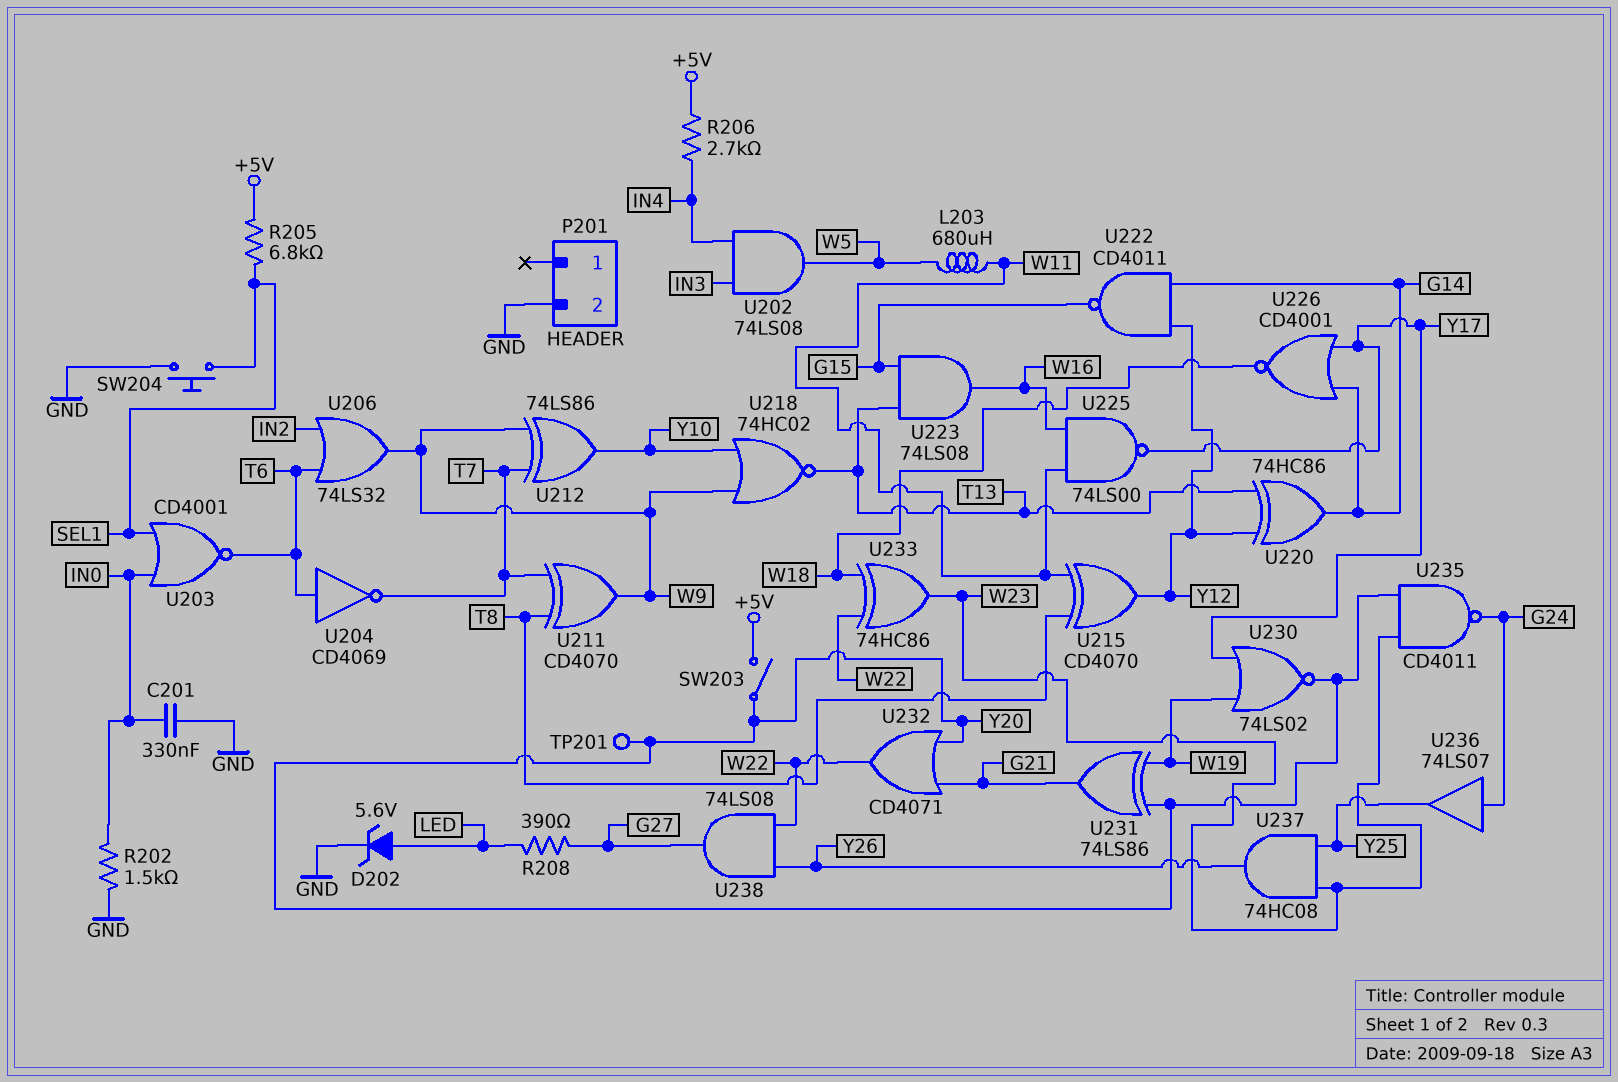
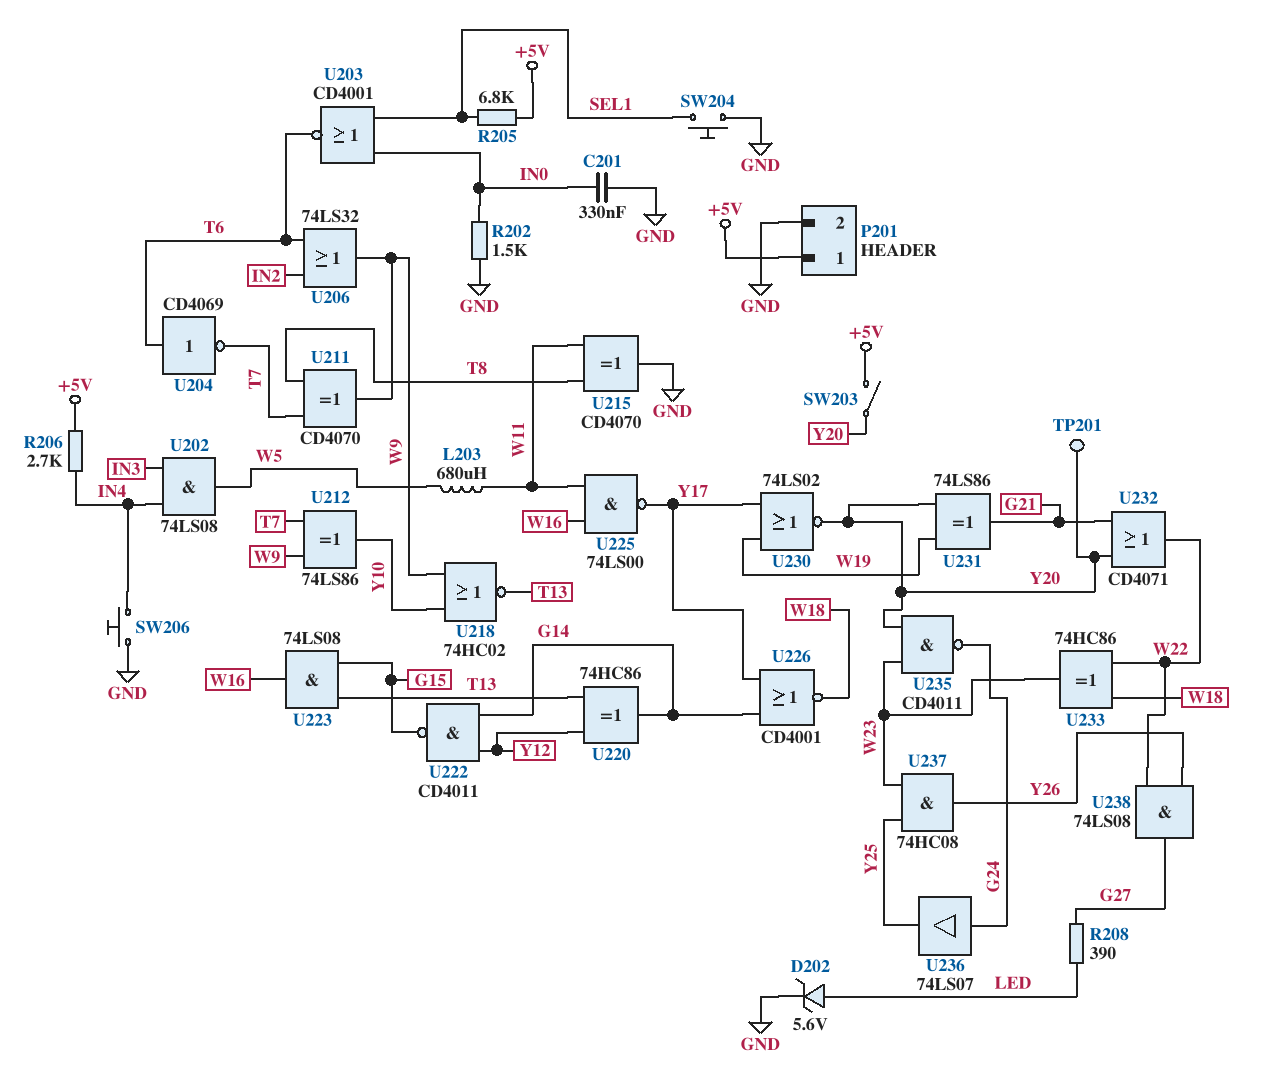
P201 pin 1: none -> +5V
SW206: none -> button (GND, IN4)
U215: XOR CD4070 (in T8, in W11, out Y12) -> XOR CD4070 (in T8, in W11, out GND)

